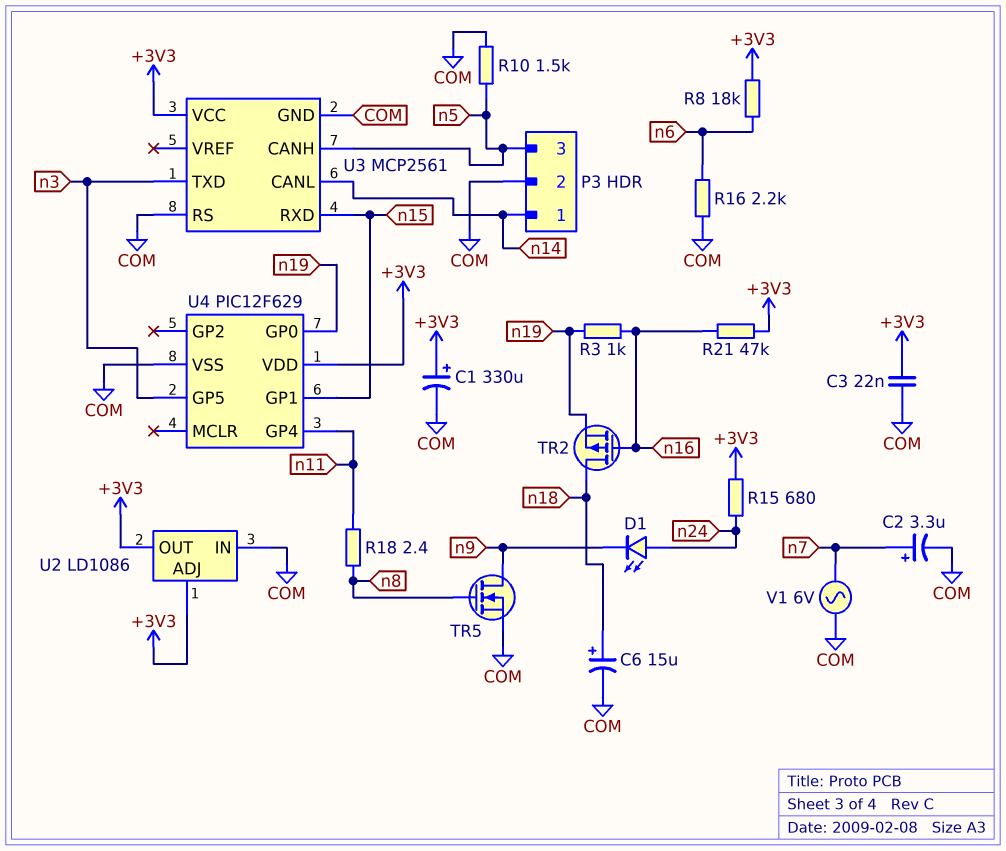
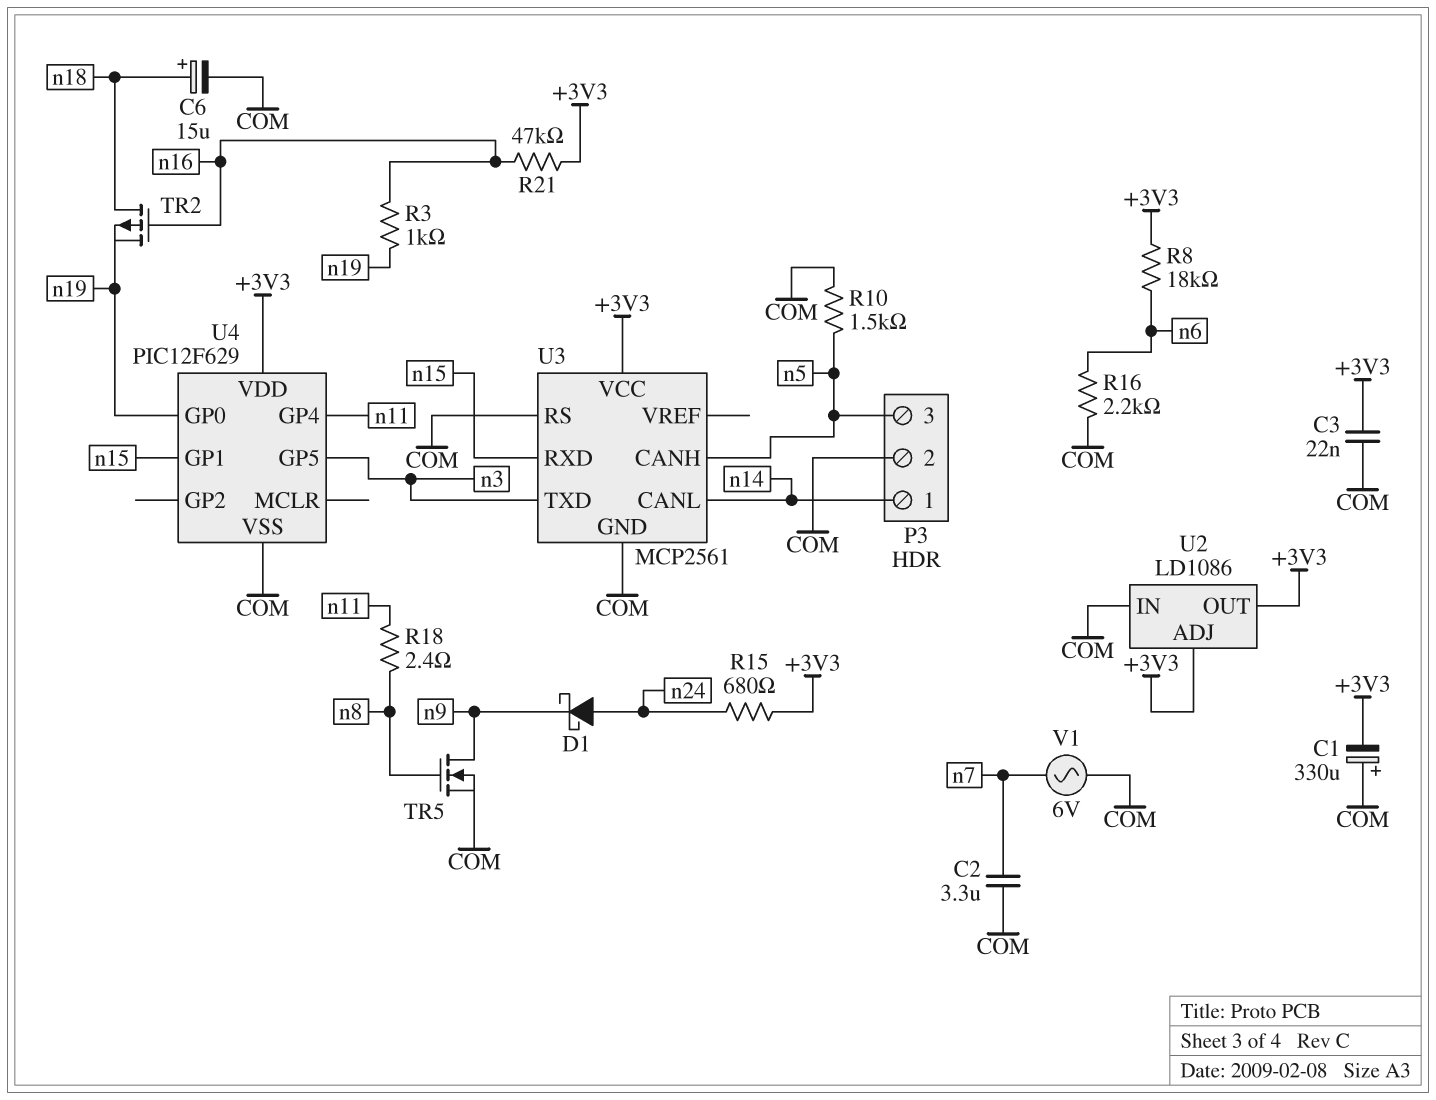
C1: 330uF (plus +3V3, minus COM) -> 330uF (plus COM, minus +3V3)
C2: 3.3uF (plus n7, minus COM) -> 3.3uF (COM, n7)
D1: LED (A n24, K n9) -> schottky (A n24, K n9)

